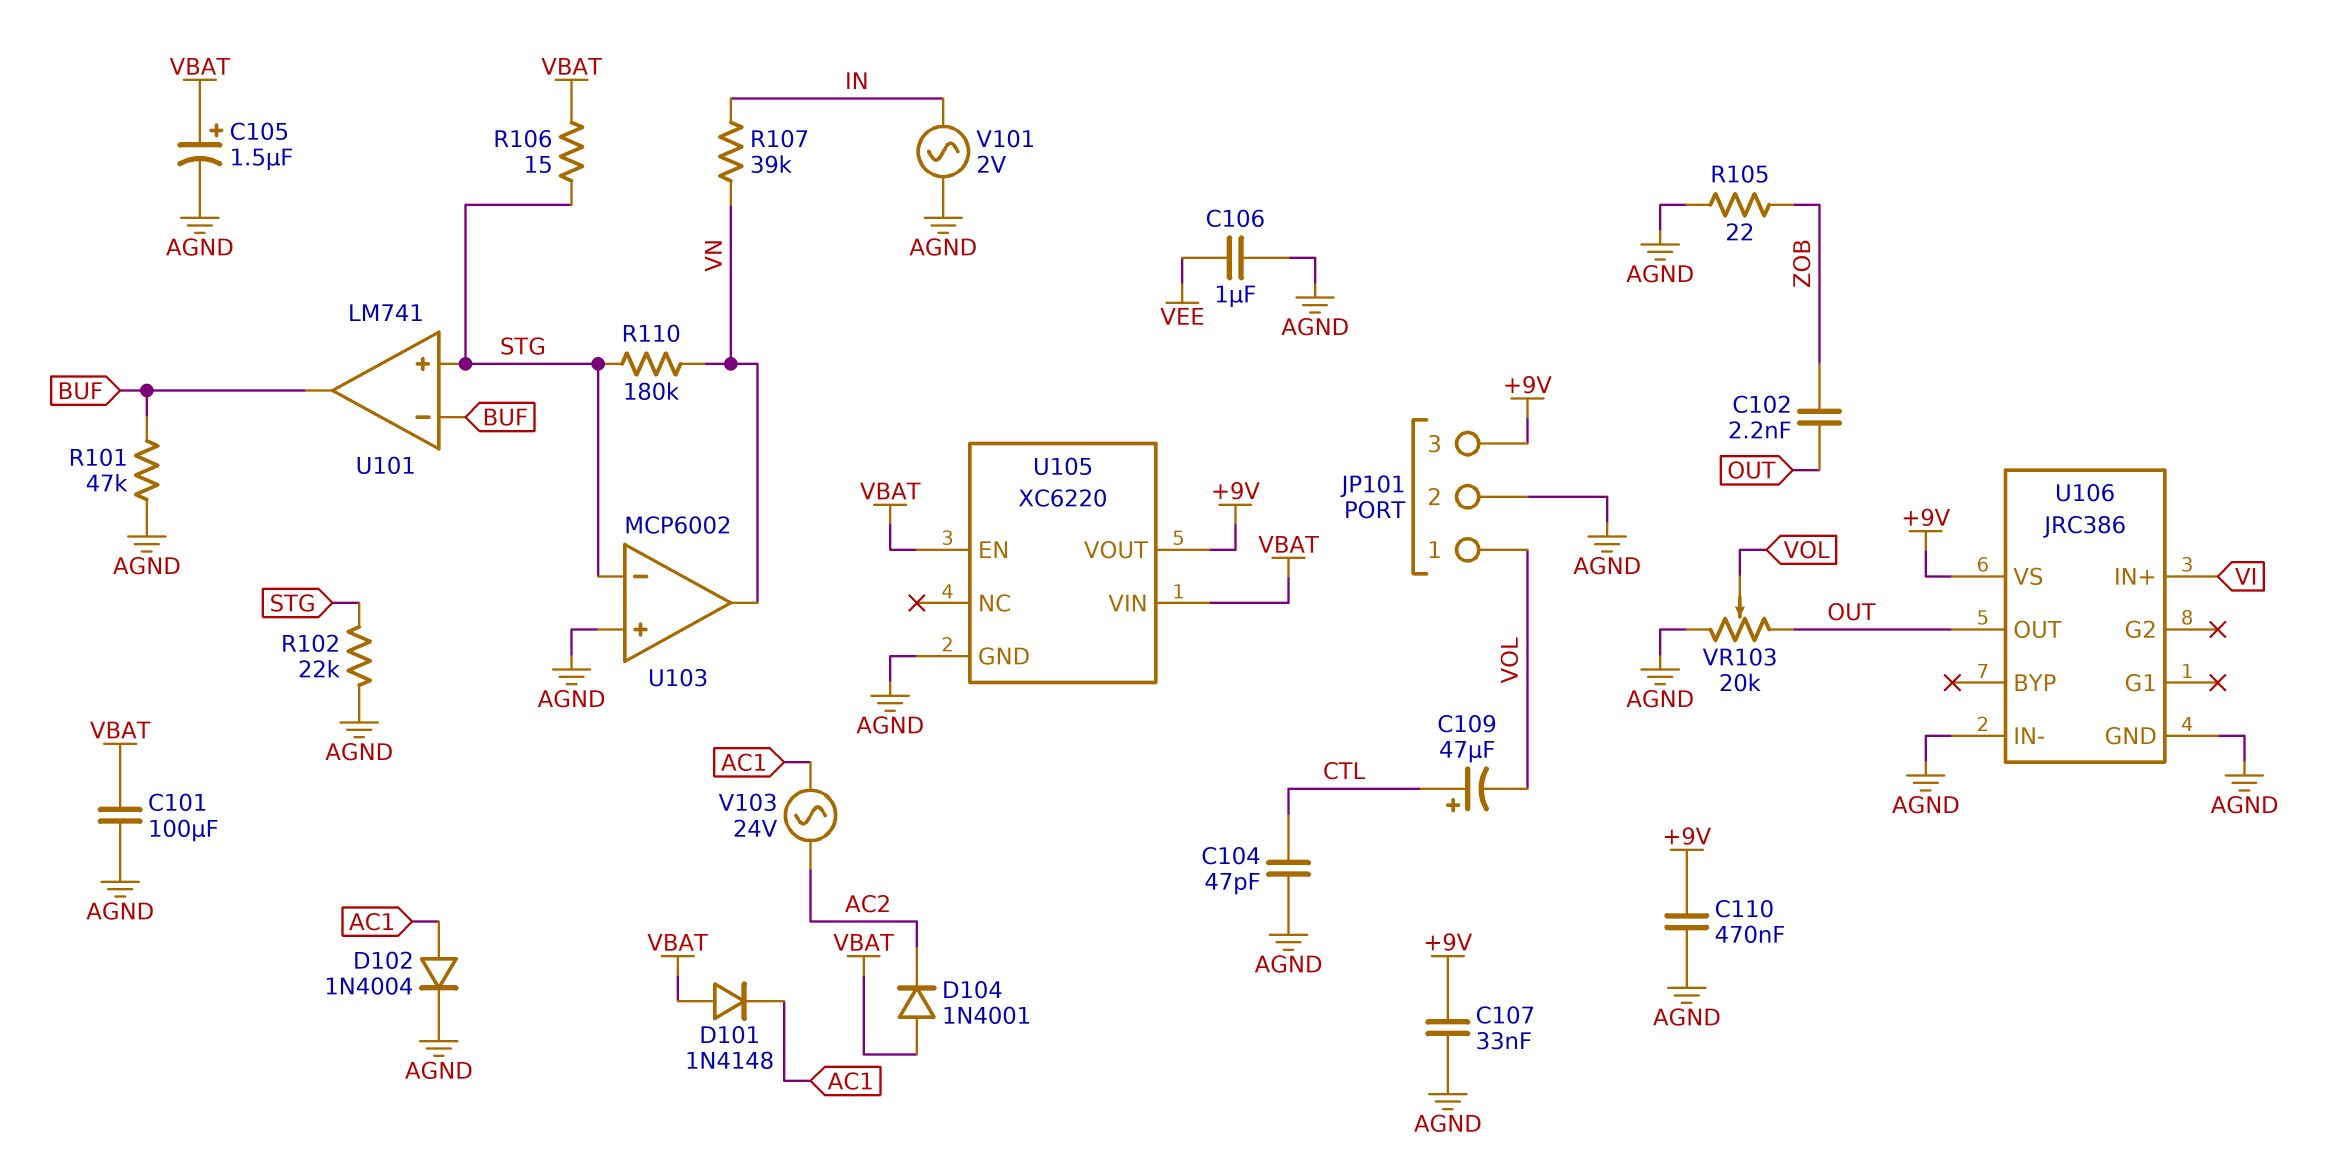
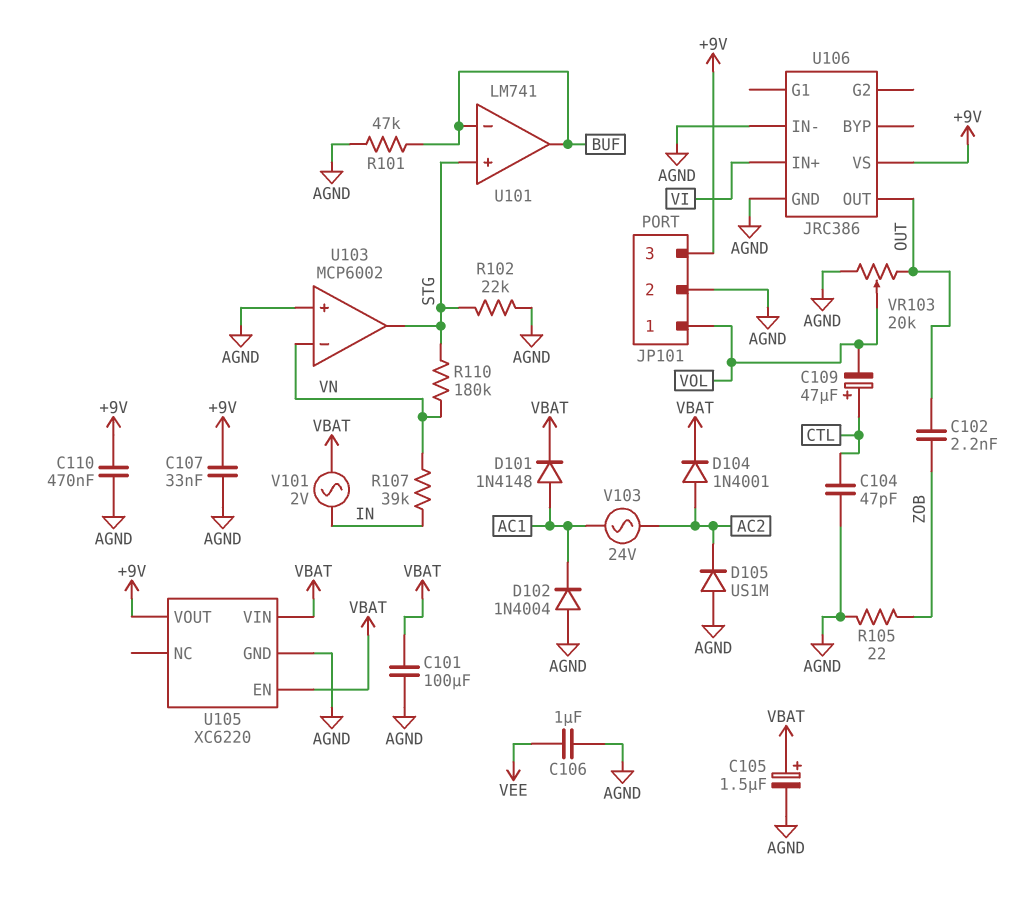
D101: diode 1N4148 (A VBAT, K AC1) -> diode 1N4148 (A AC1, K VBAT)
D102: diode 1N4004 (A AC1, K AGND) -> diode 1N4004 (A AGND, K AC1)
D104: diode 1N4001 (A VBAT, K AC2) -> diode 1N4001 (A AC2, K VBAT)
D105: none -> diode US1M (A AGND, K AC2)
R106: 15 (STG, VBAT) -> none
U103 pin in-: STG -> VN
U103 pin out: VN -> STG
V101: AC 2V (AGND, IN) -> AC 2V (IN, VBAT)

